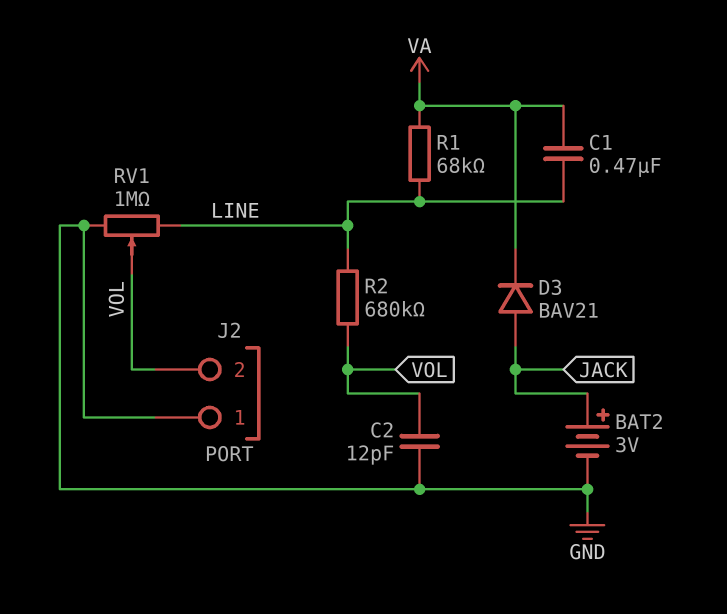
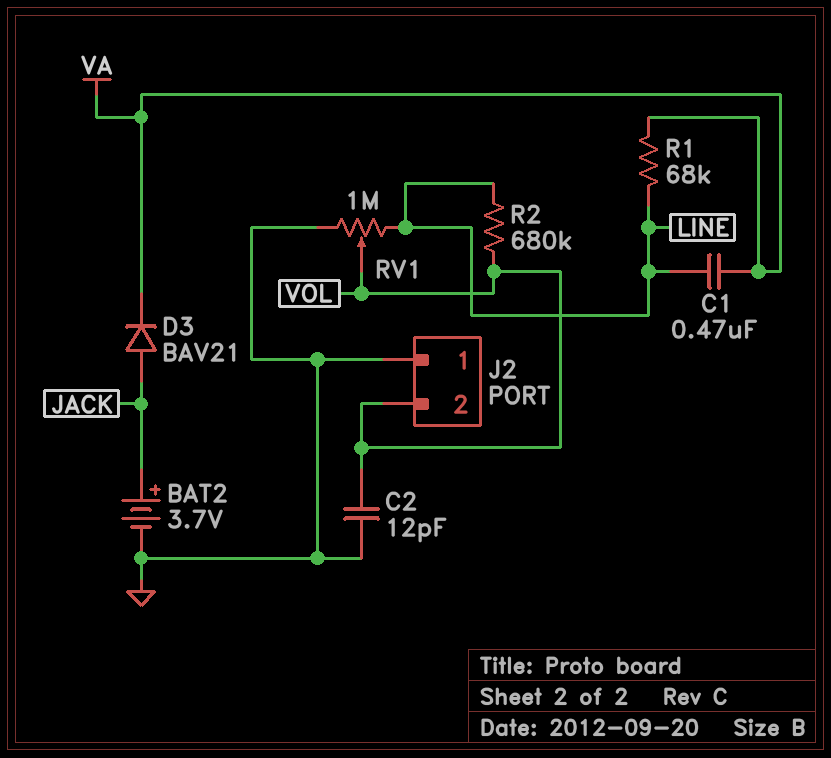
BAT2: 3V (plus JACK, minus GND) -> 3.7V (plus JACK, minus GND)

